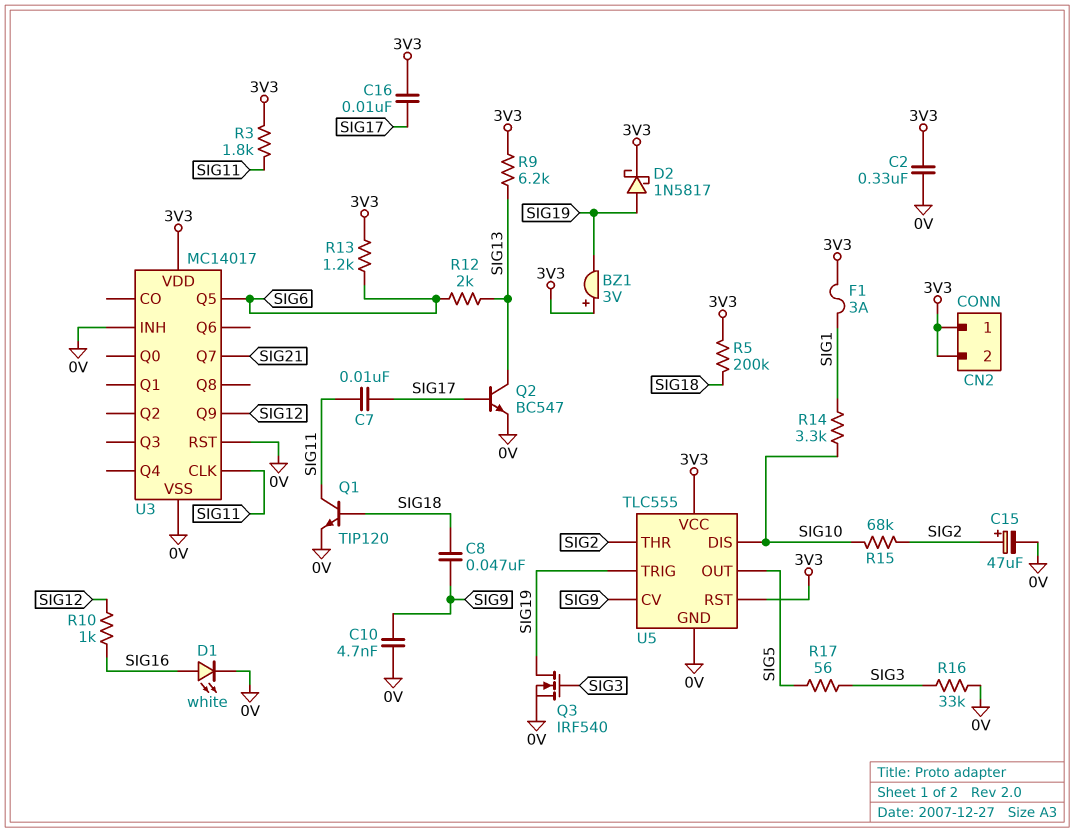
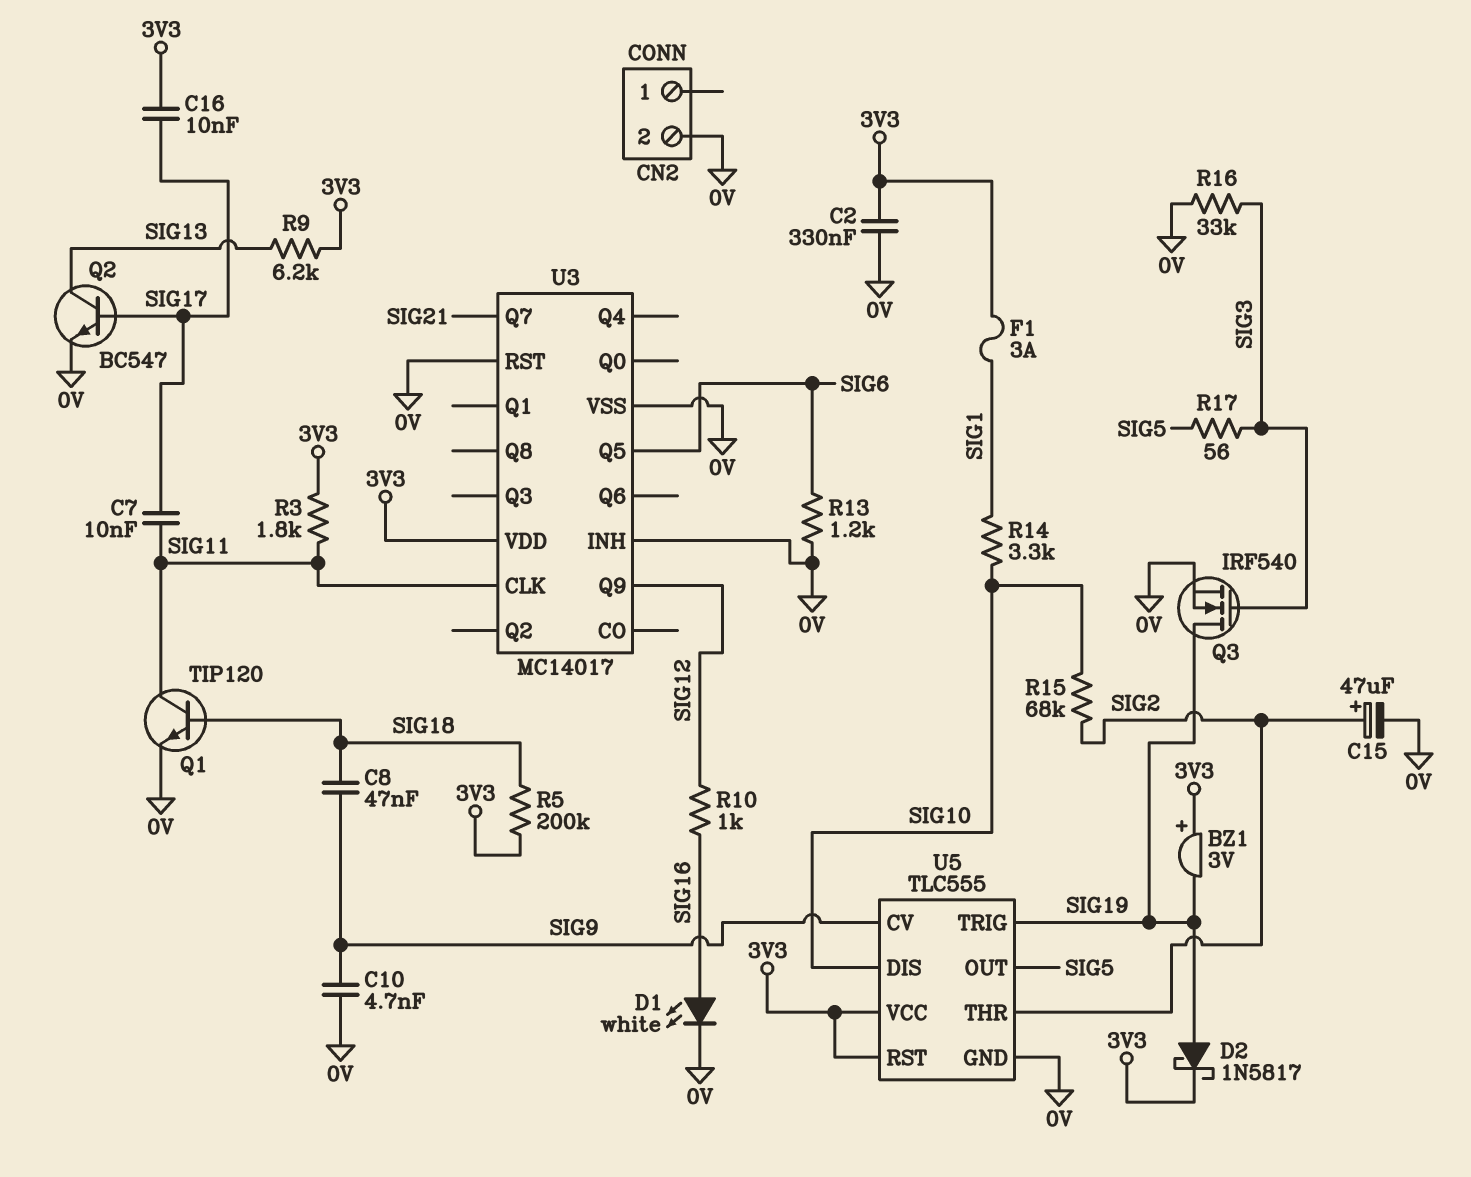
CN2 pin 1: 3V3 -> none
CN2 pin 2: 3V3 -> 0V
R12: 2k (SIG6, SIG13) -> none
R13: 1.2k (3V3, SIG6) -> 1.2k (0V, SIG6)

